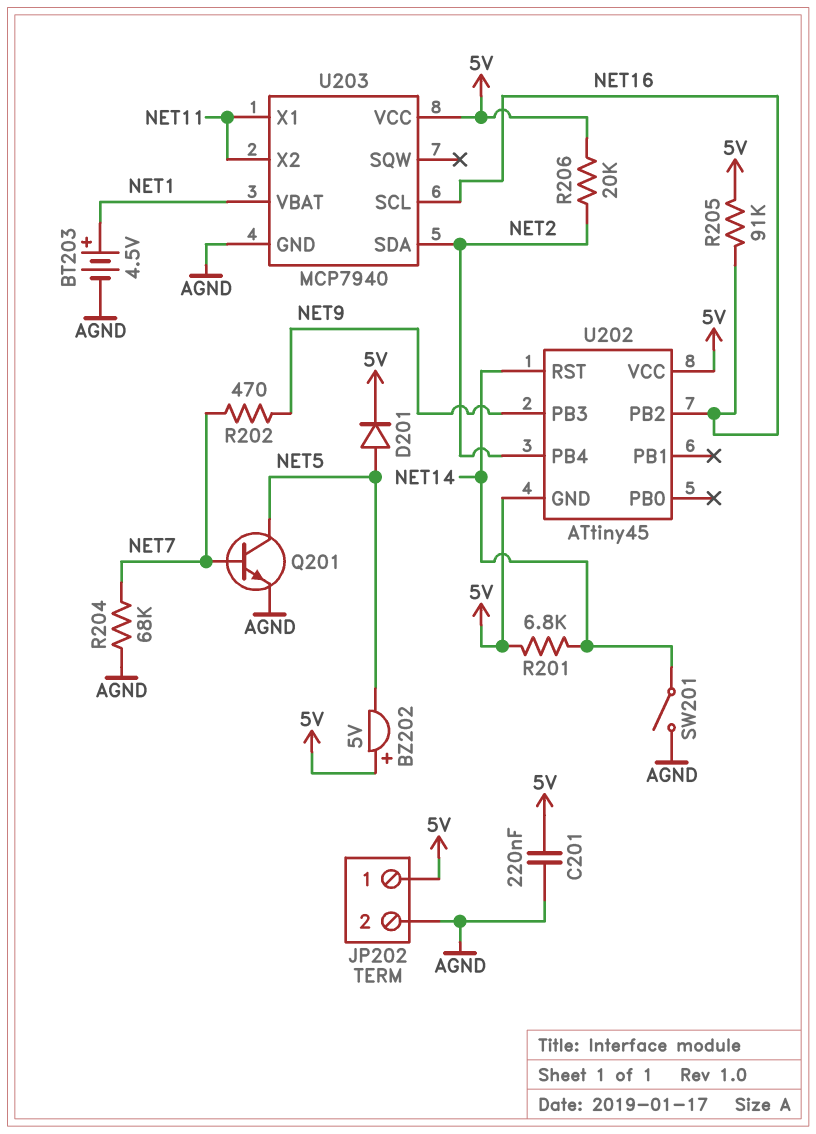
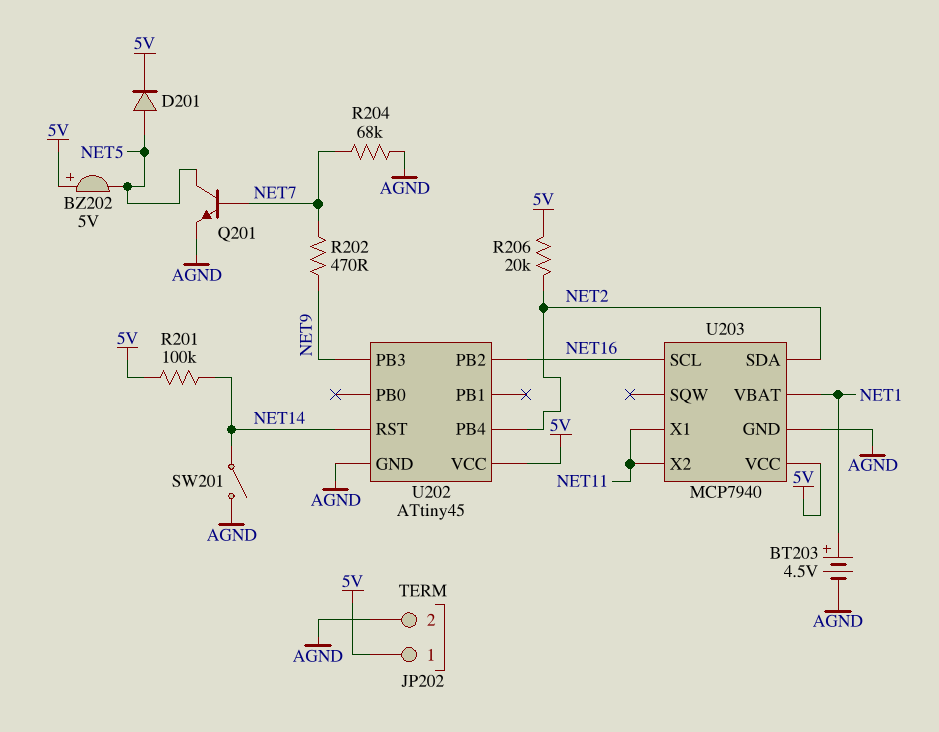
C201: 220nF (5V, AGND) -> none
R201: 6.8k (5V, NET14) -> 100k (5V, NET14)
R205: 91k (5V, NET16) -> none
U202 pin GND: 5V -> AGND

